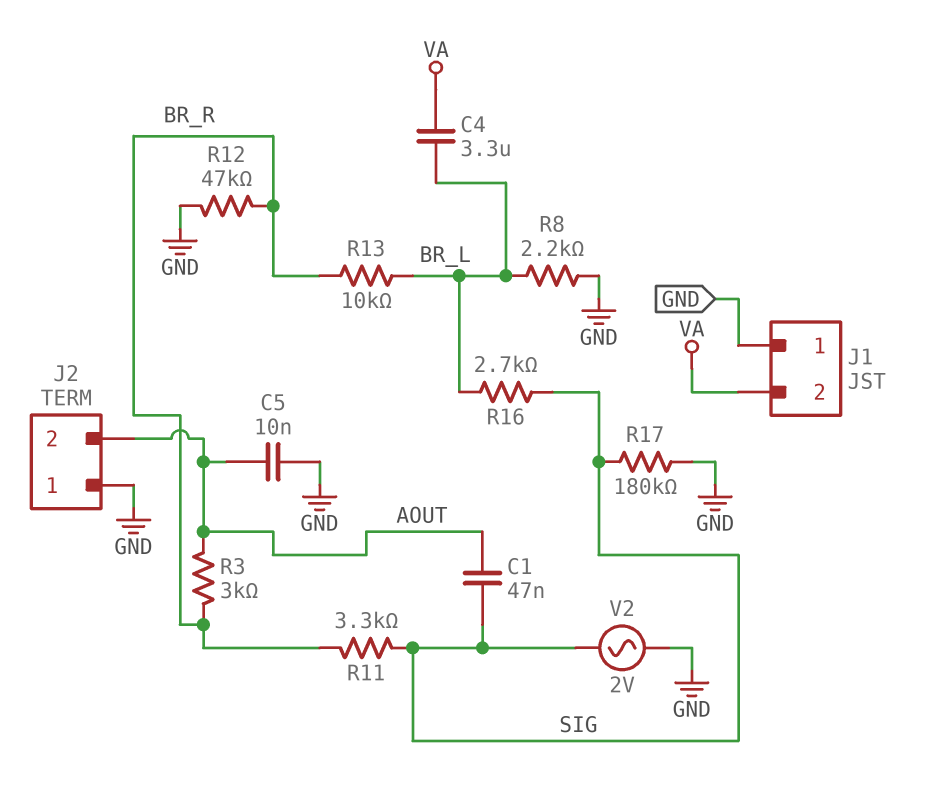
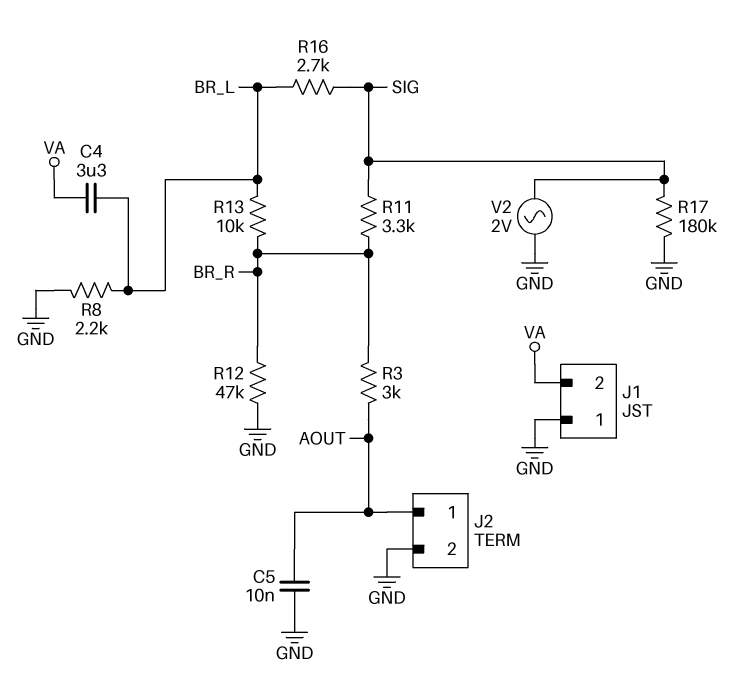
C1: 47nF (AOUT, SIG) -> none
J2 pin 1: GND -> AOUT
J2 pin 2: AOUT -> GND

